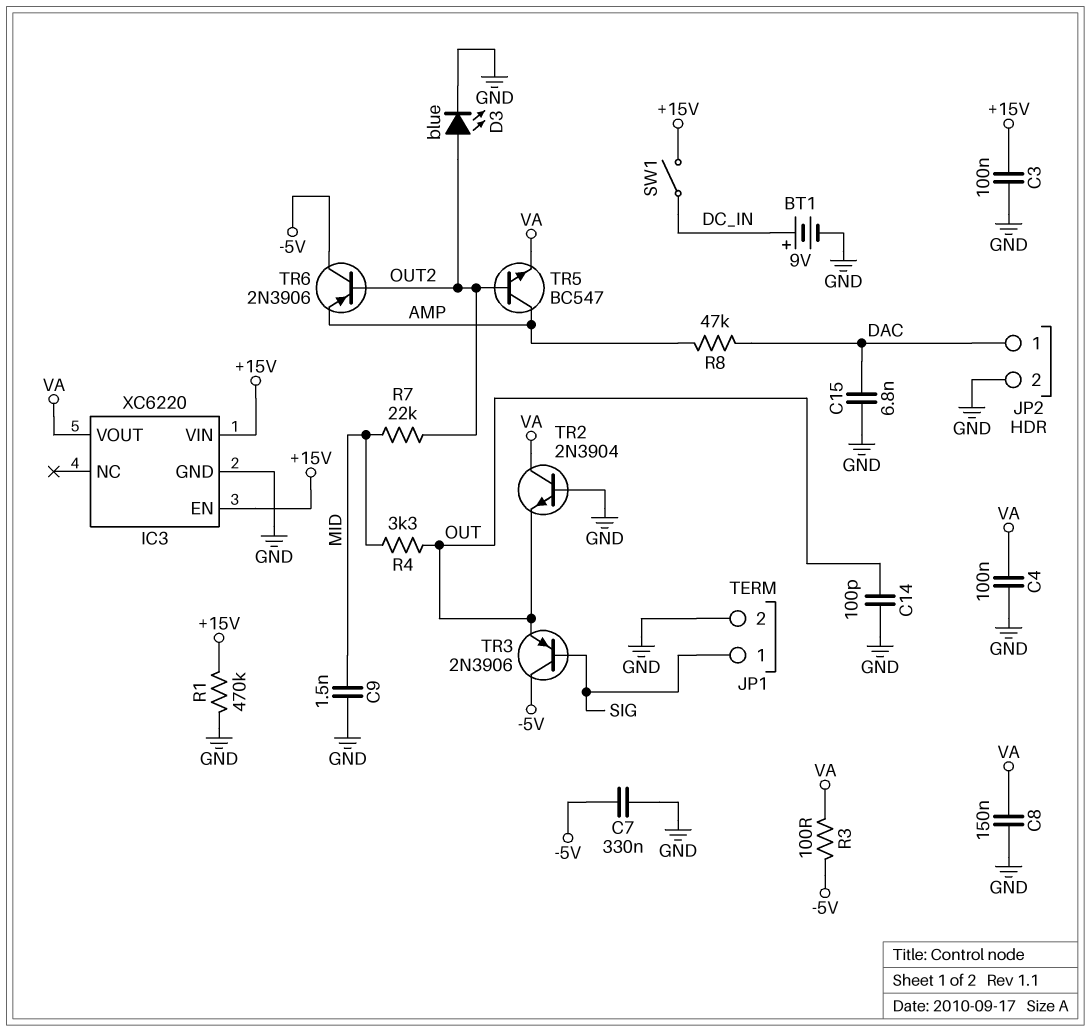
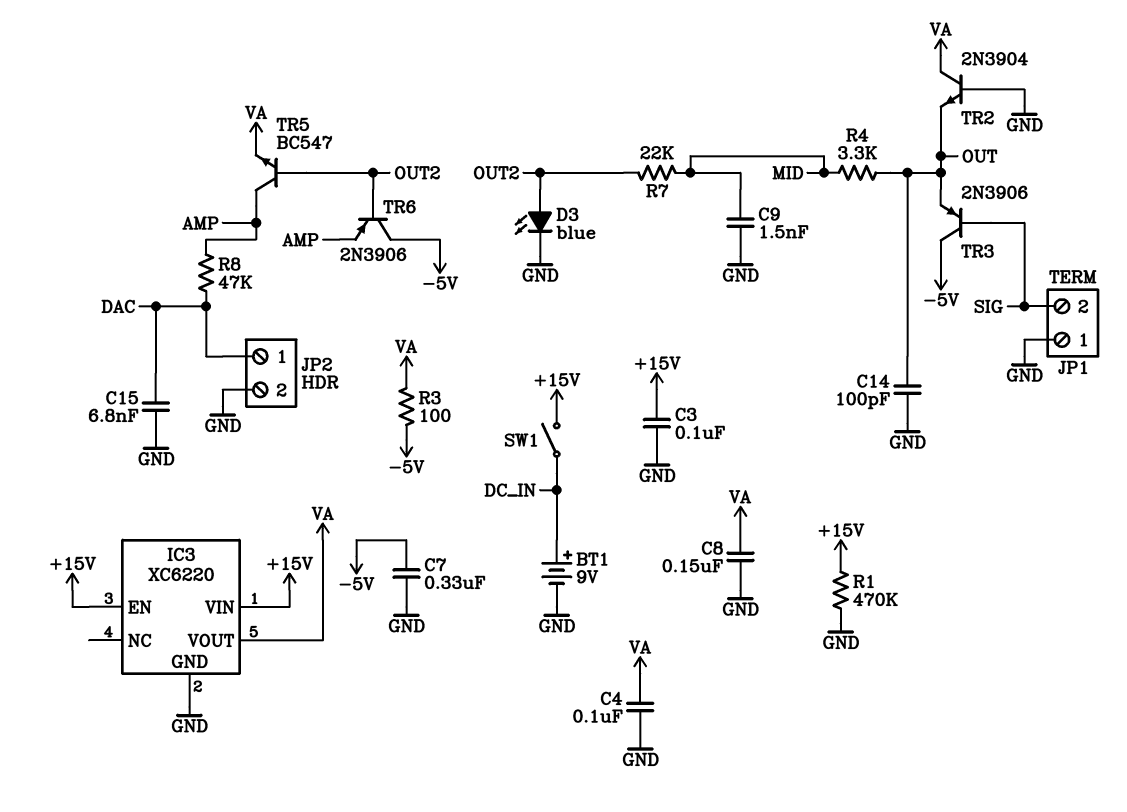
JP1 pin 1: SIG -> GND
JP1 pin 2: GND -> SIG

